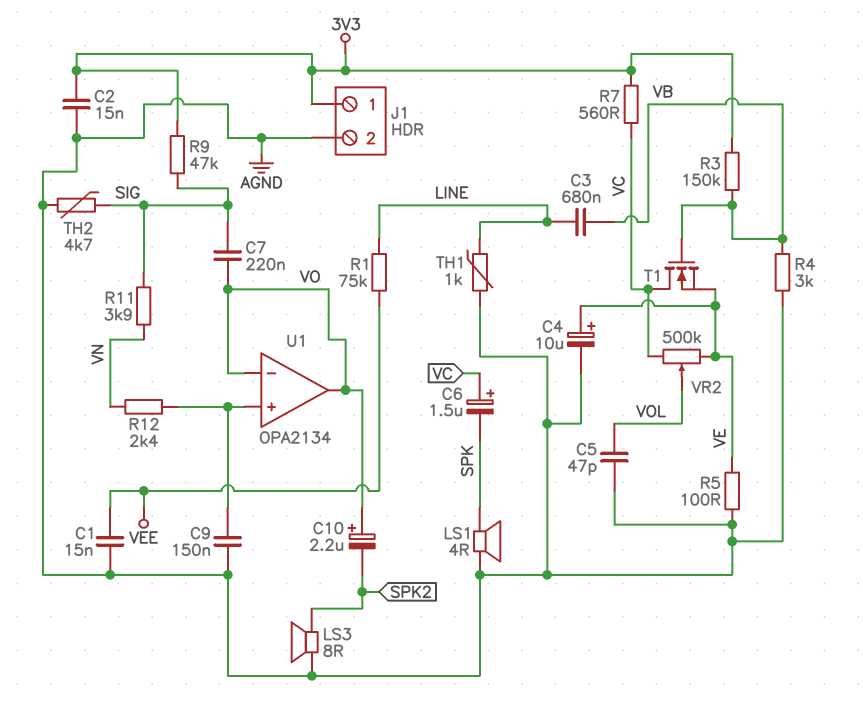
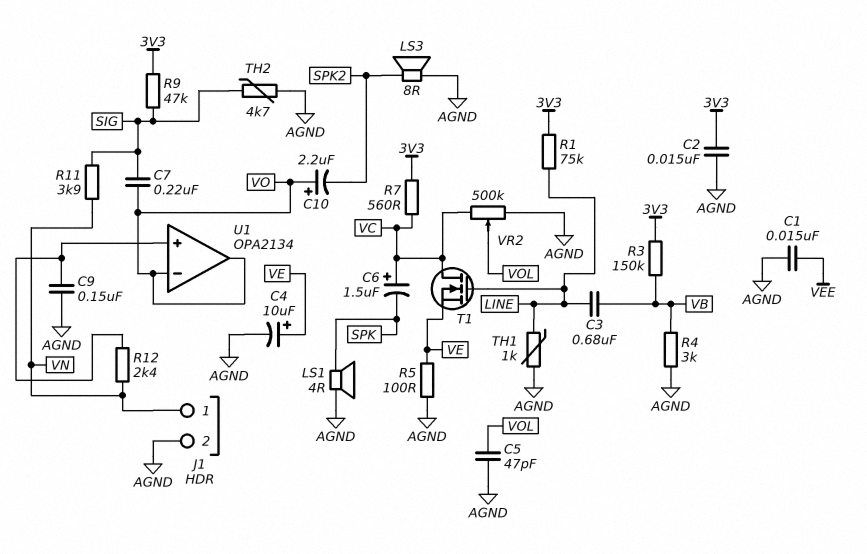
J1 pin 1: 3V3 -> VN
R1: 75k (LINE, VEE) -> 75k (3V3, LINE)
T1: NMOS (G VB, D VC, S VE) -> NMOS (G LINE, D VC, S VE)
VR2: 500k (VC, VE, wiper VOL) -> 500k (AGND, VC, wiper VOL)

